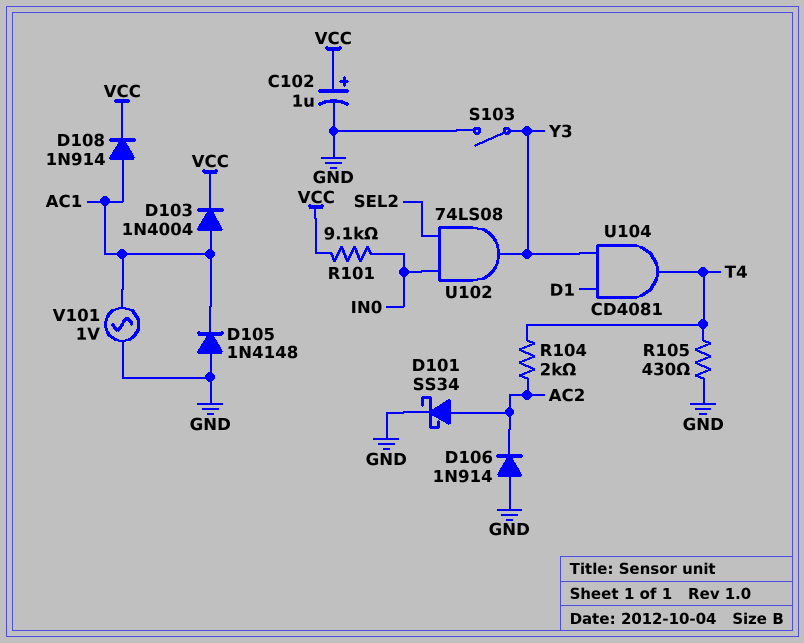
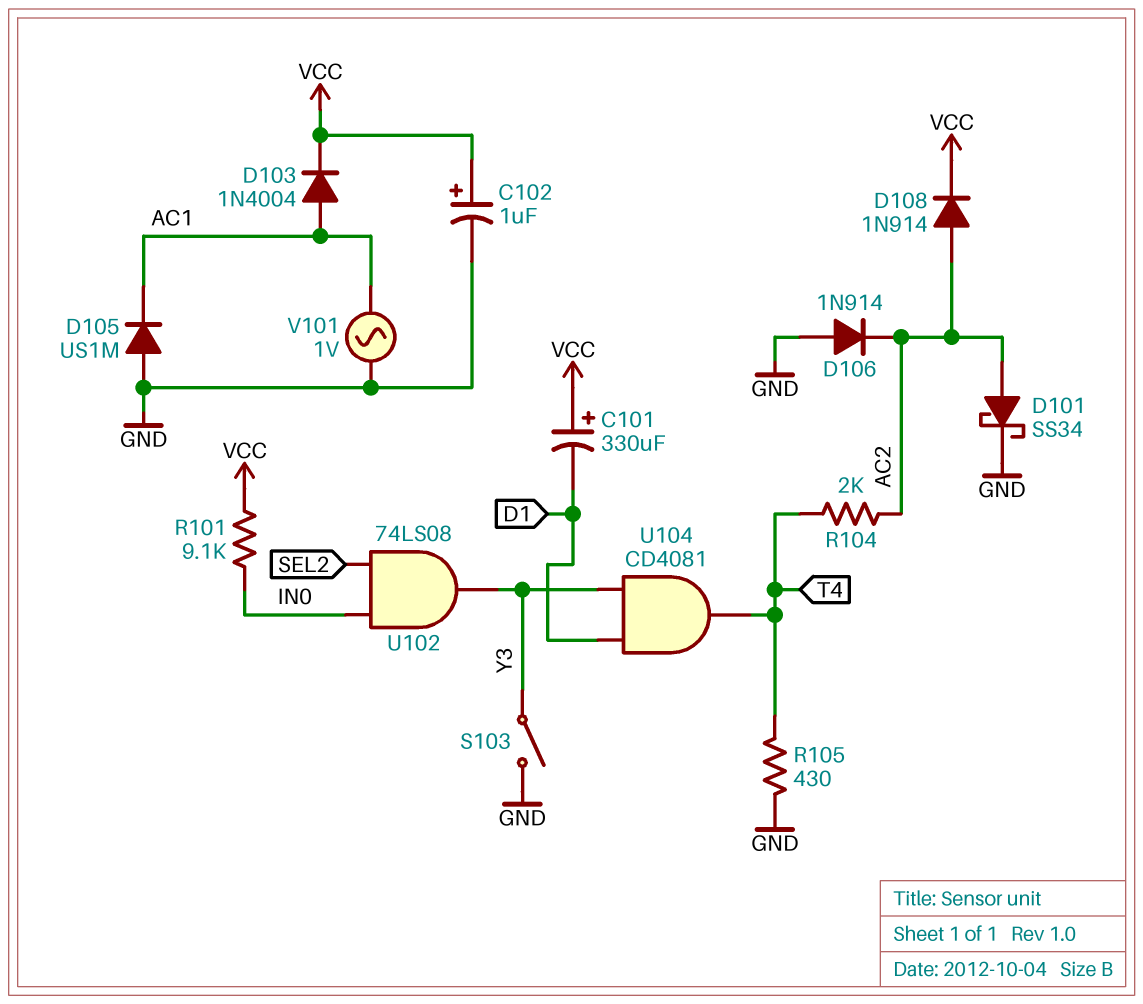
C101: none -> 330uF (plus VCC, minus D1)
D105: diode 1N4148 (A GND, K AC1) -> diode US1M (A GND, K AC1)
D108: diode 1N914 (A AC1, K VCC) -> diode 1N914 (A AC2, K VCC)

